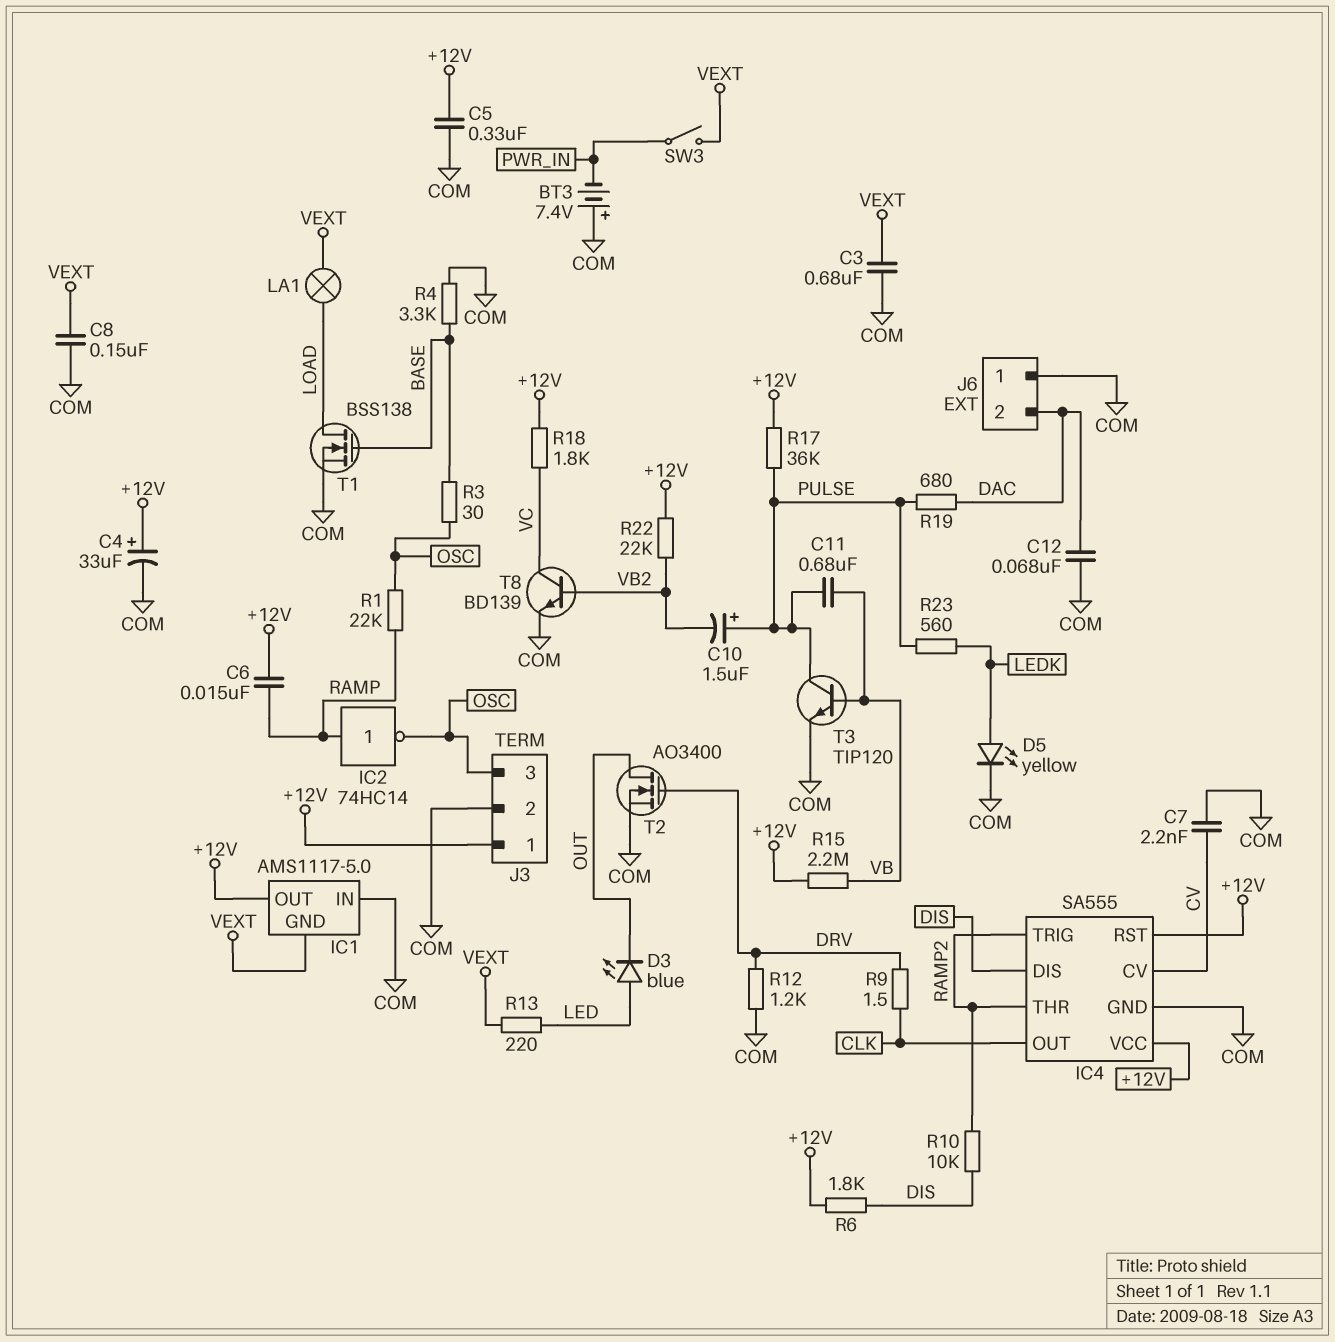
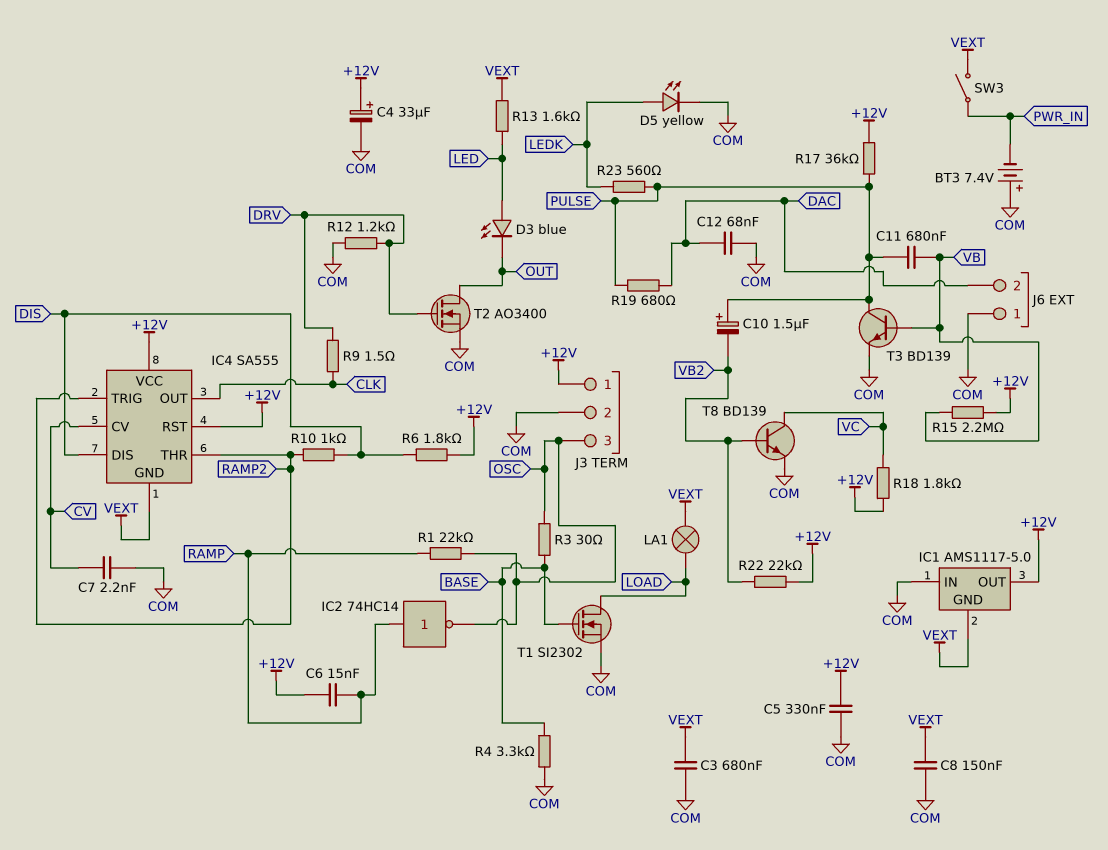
IC4 pin GND: COM -> VEXT
R10: 10k (DIS, RAMP2) -> 1k (DIS, RAMP2)
R13: 220 (LED, VEXT) -> 1.6k (LED, VEXT)
T1: NMOS BSS138 (G BASE, D LOAD, S COM) -> NMOS SI2302 (G BASE, D LOAD, S COM)
T3: NPN TIP120 (B VB, C PULSE, E COM) -> NPN BD139 (B VB, C PULSE, E COM)

